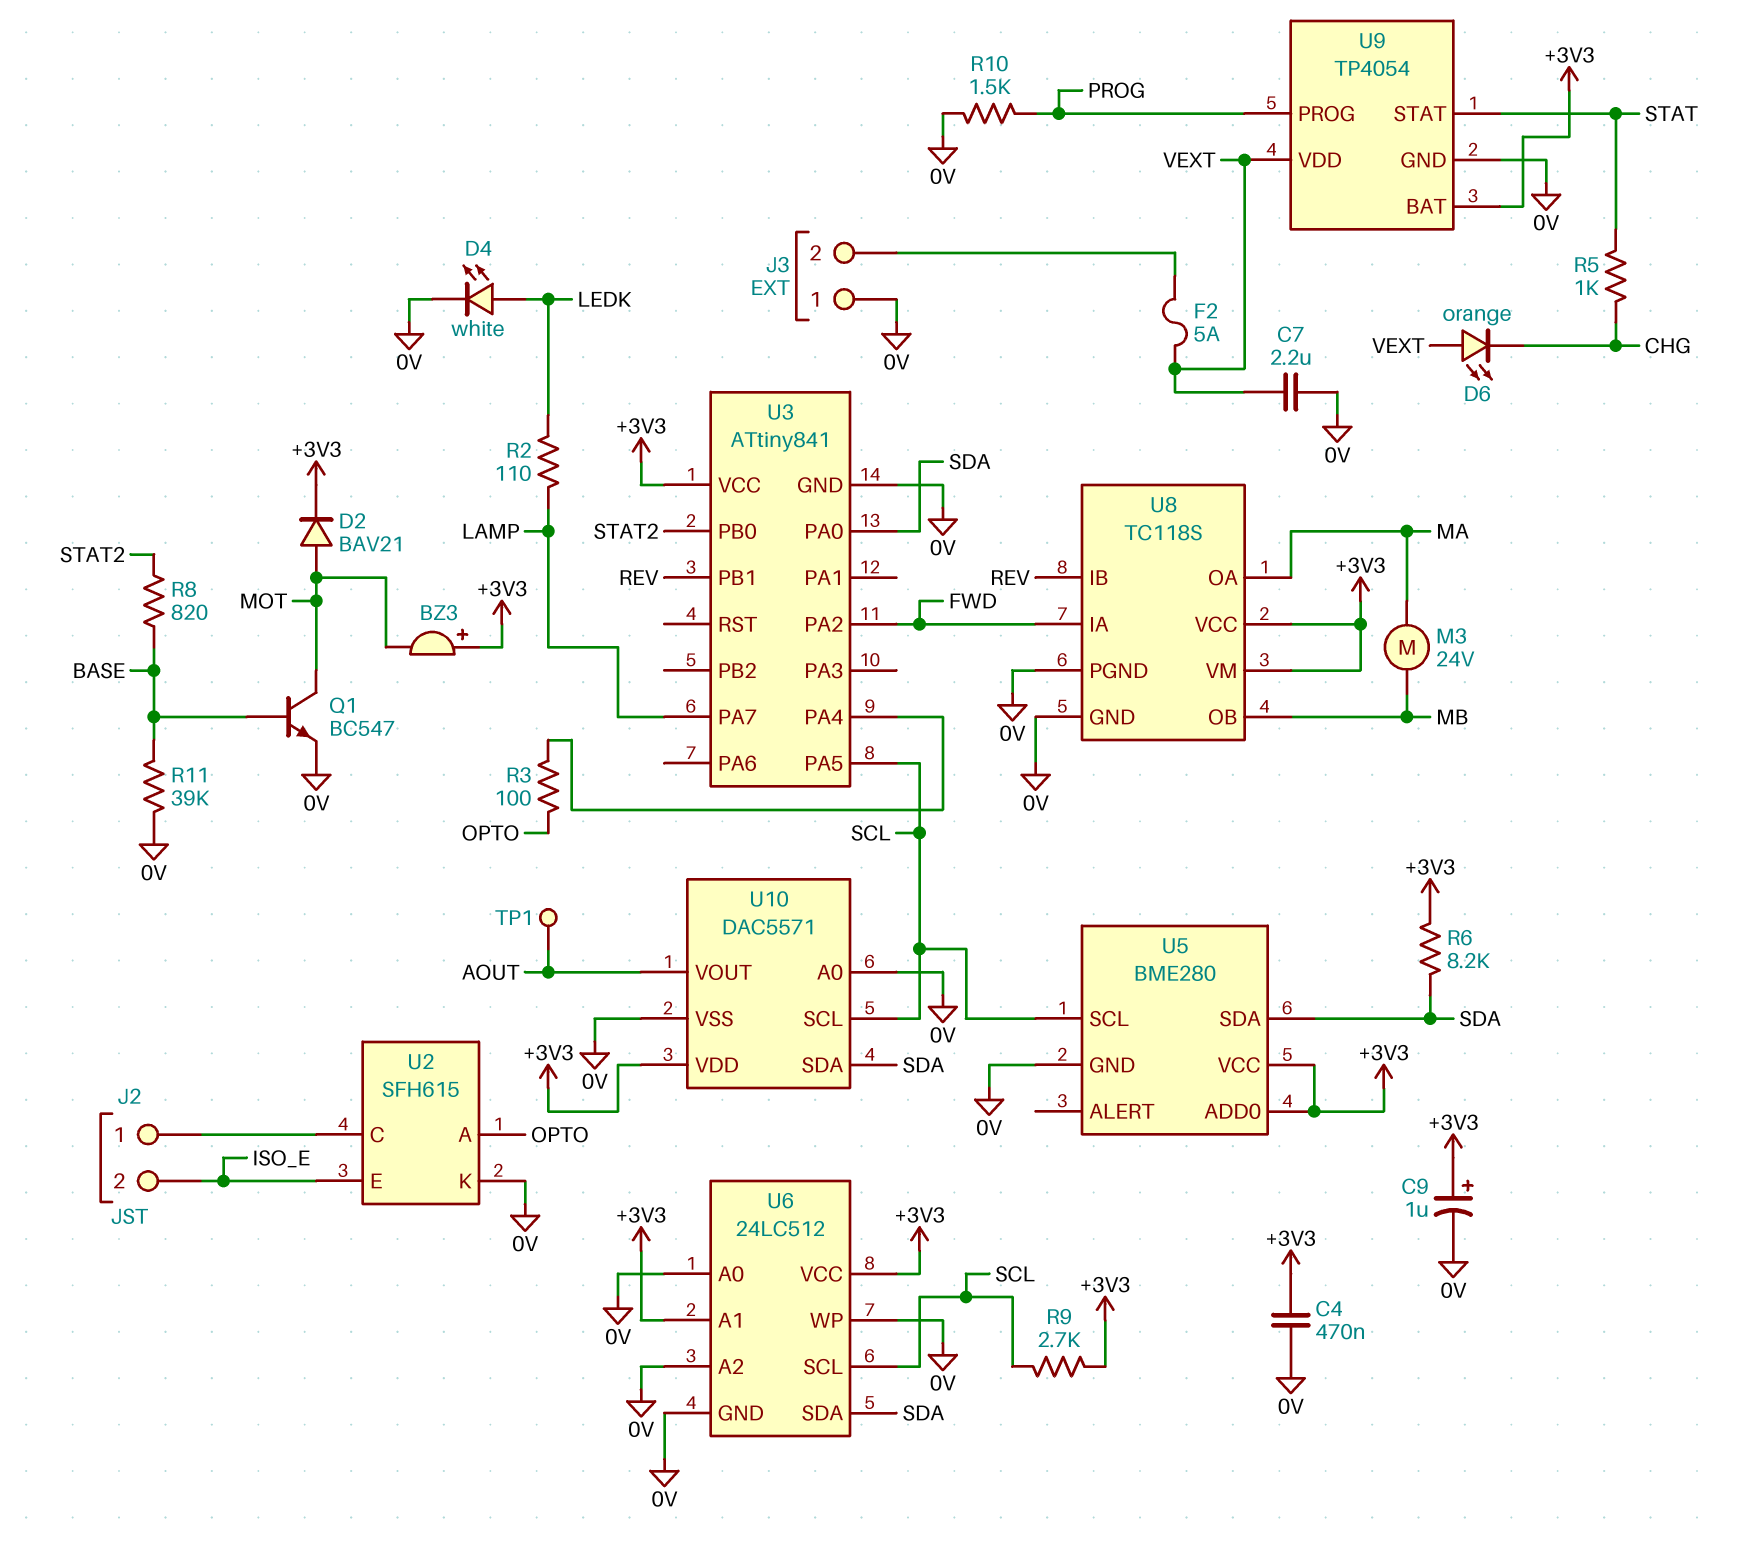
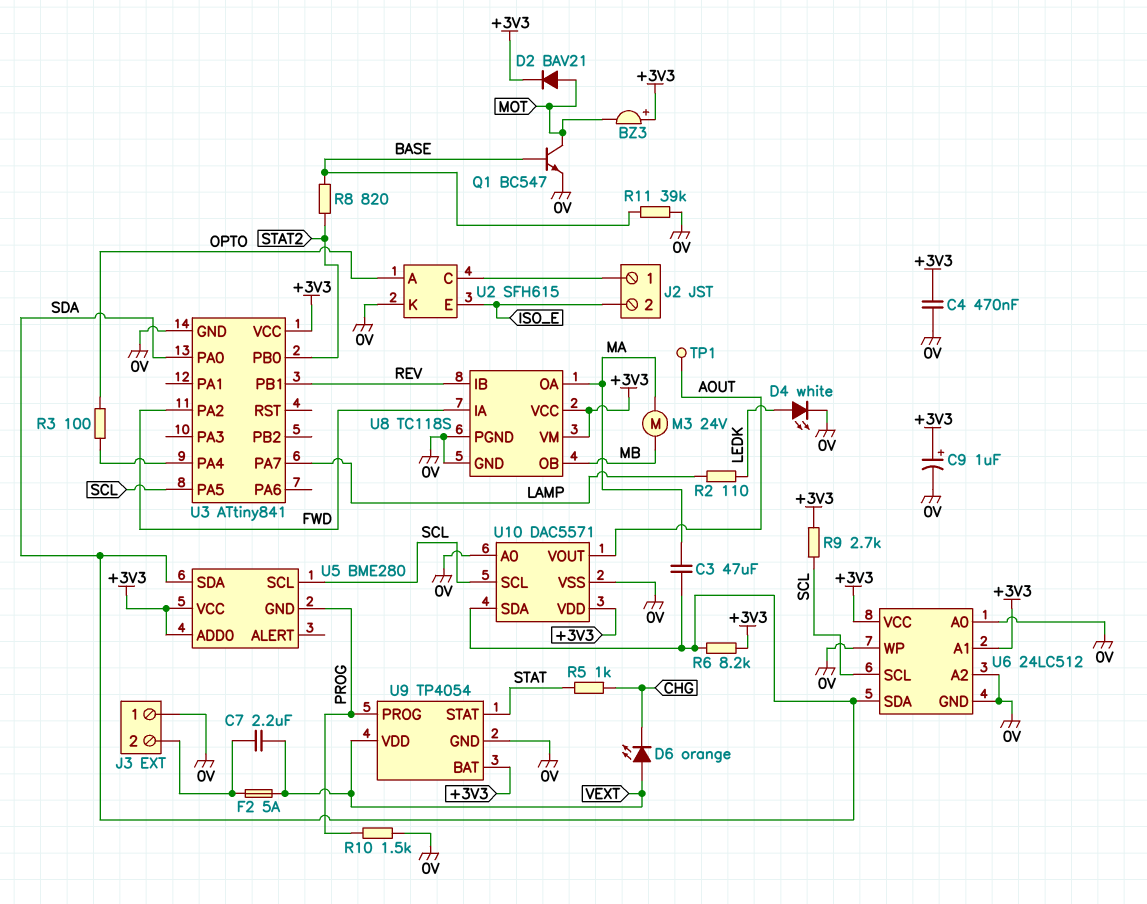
C3: none -> 47uF (MA, SDA)
C7: 2.2uF (0V, VEXT) -> 2.2uF (J3/2, VEXT)
U5 pin GND: 0V -> PROG

